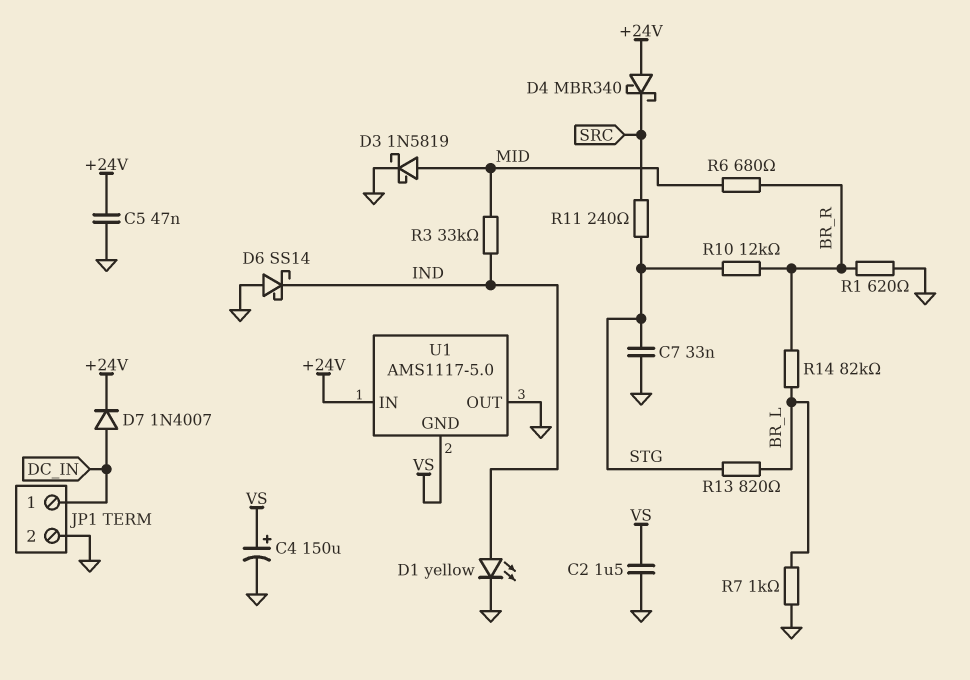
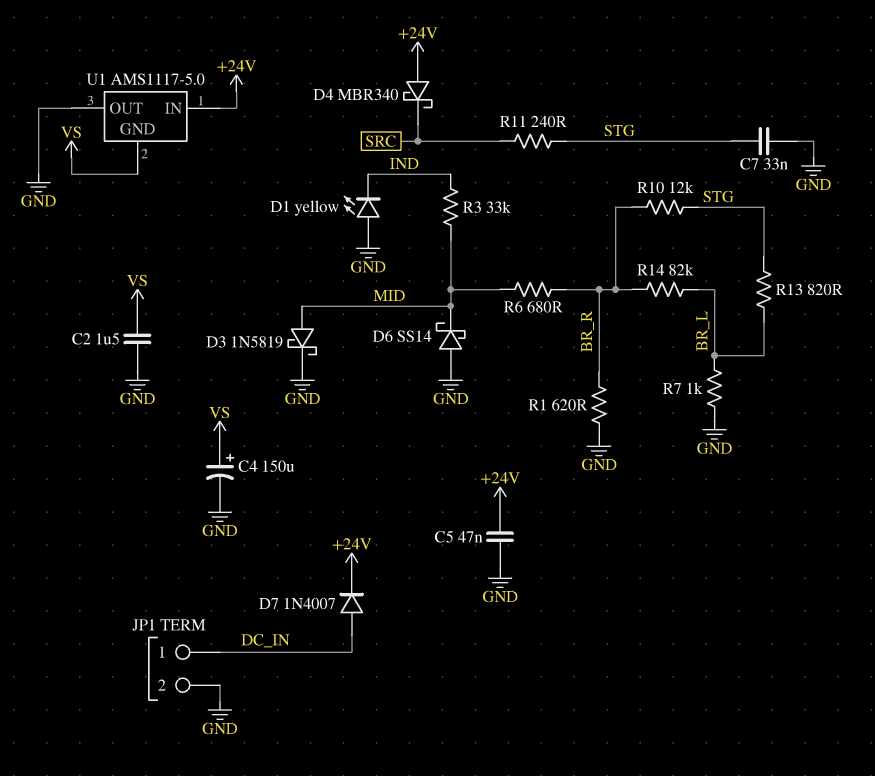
D1: LED yellow (A IND, K GND) -> LED yellow (A GND, K IND)
D6: schottky SS14 (A GND, K IND) -> schottky SS14 (A GND, K MID)

